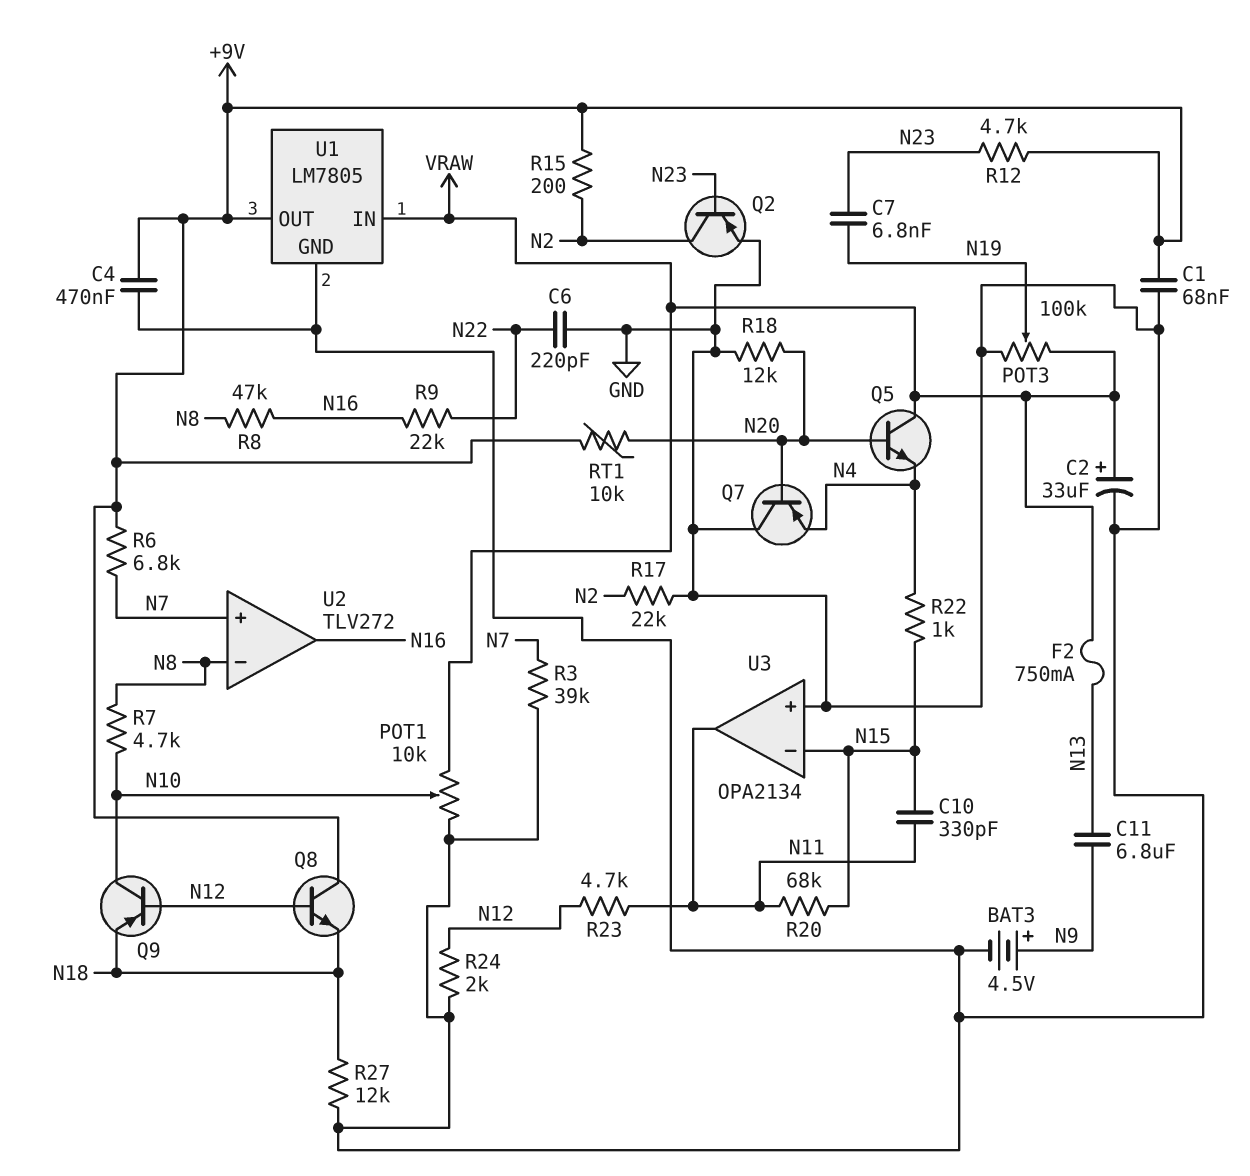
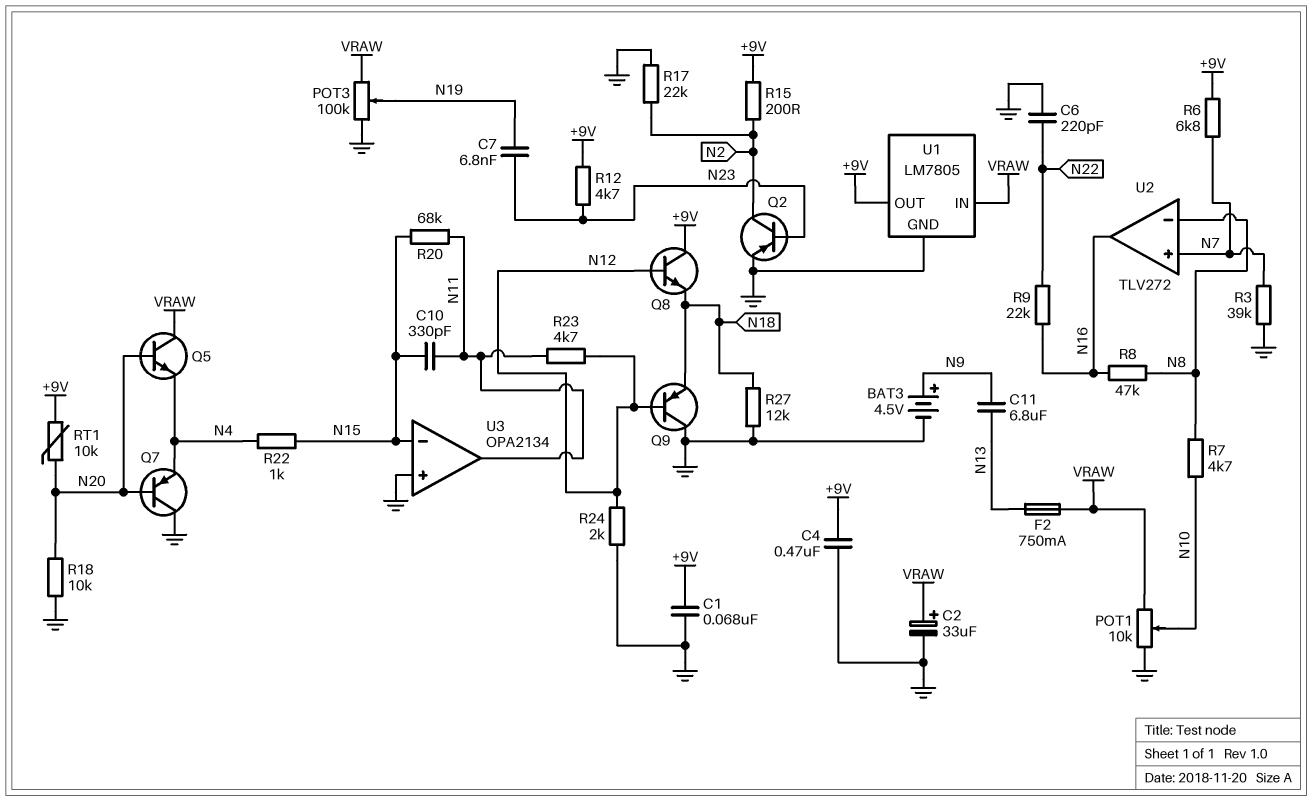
Q9: PNP (B N12, C N10, E N18) -> PNP (B N12, C GND, E N18)
R18: 12k (GND, N20) -> 10k (GND, N20)

